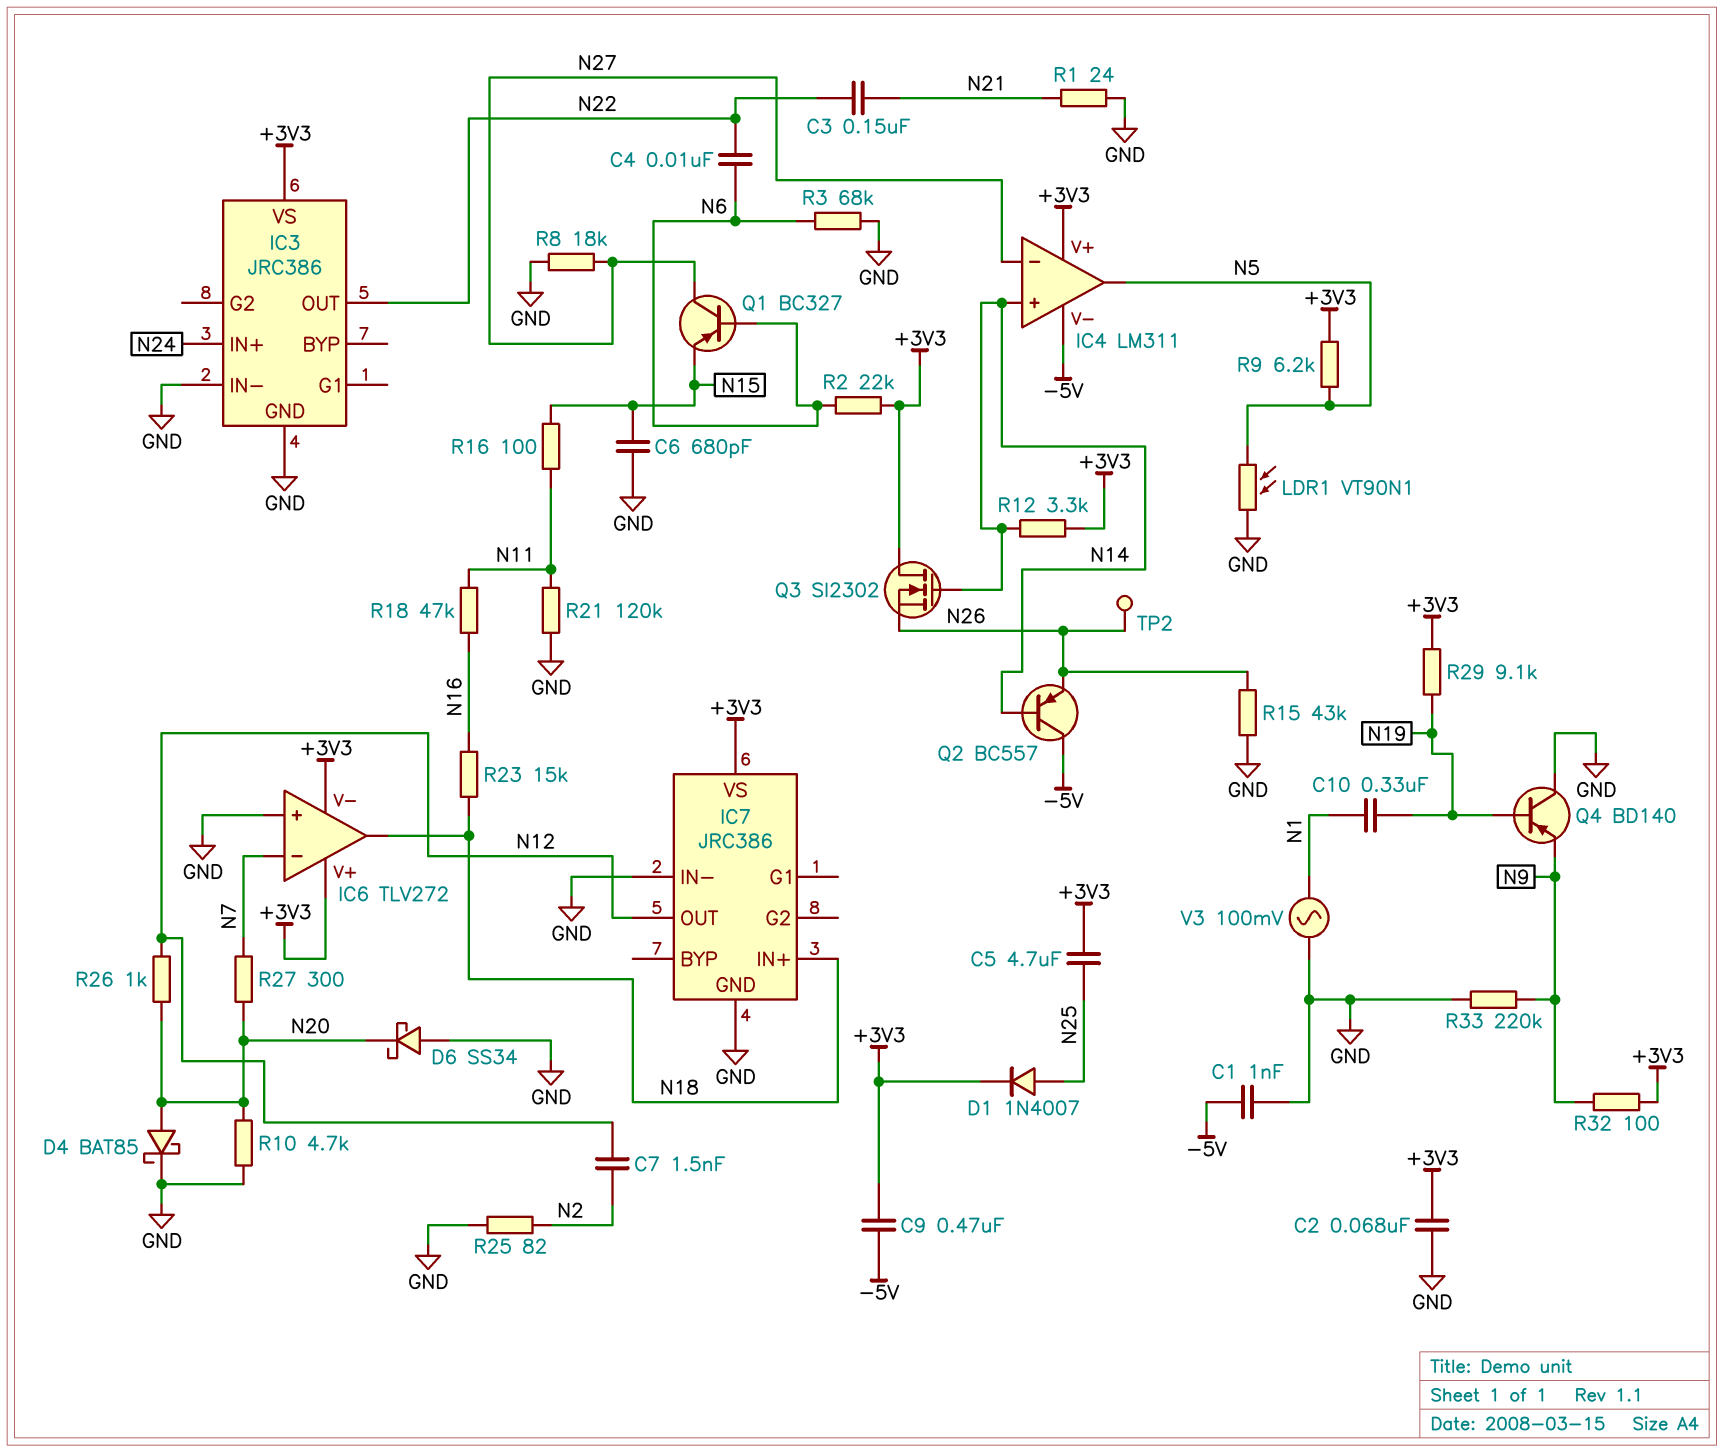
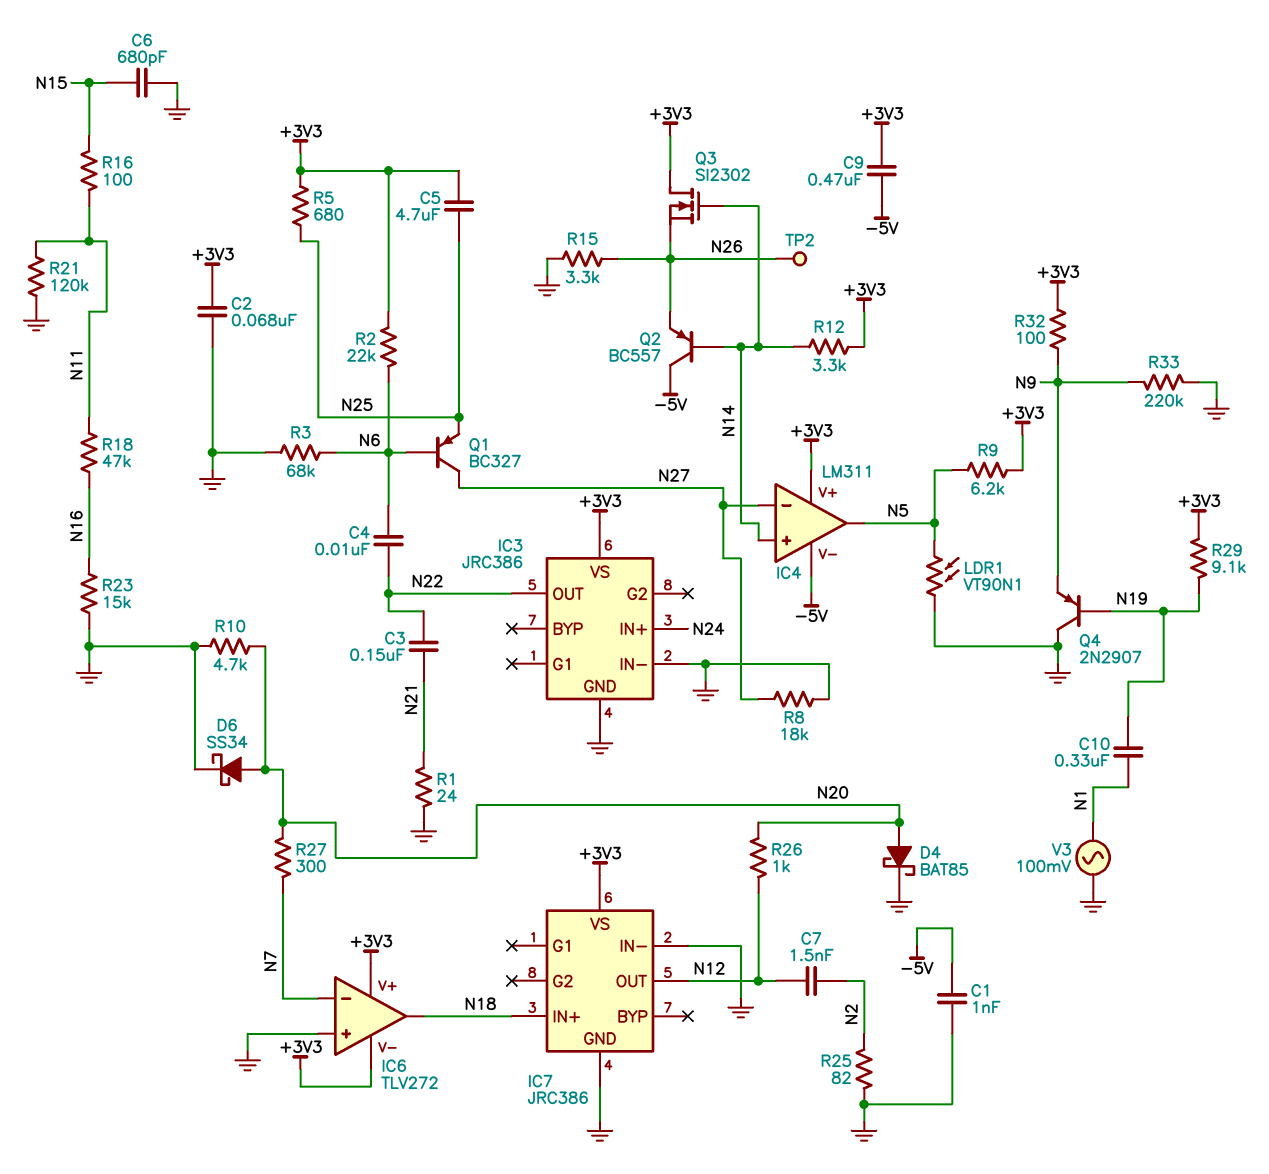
D1: diode 1N4007 (A N25, K +3V3) -> none
D6: schottky SS34 (A GND, K N20) -> schottky SS34 (A N20, K GND)
Q1: PNP BC327 (B N6, C N27, E N15) -> PNP BC327 (B N6, C N27, E N25)
Q4: PNP BD140 (B N19, C GND, E N9) -> PNP 2N2907 (B N19, C GND, E N9)
R5: none -> 680 (+3V3, N25)
R15: 43k (GND, N26) -> 3.3k (GND, N26)
R23: 15k (N16, N18) -> 15k (GND, N16)

